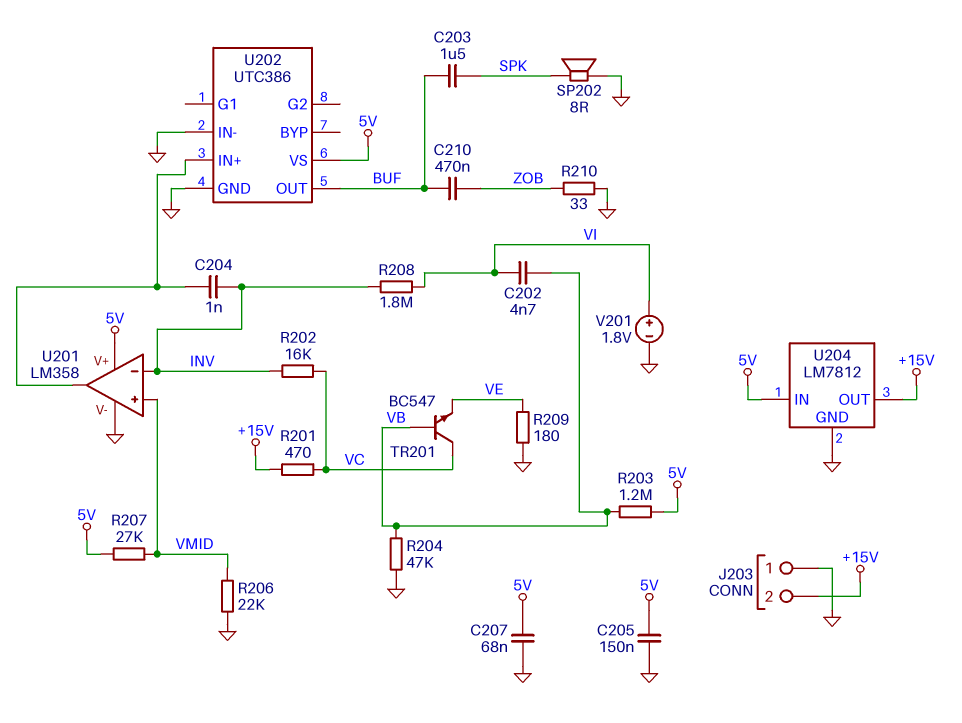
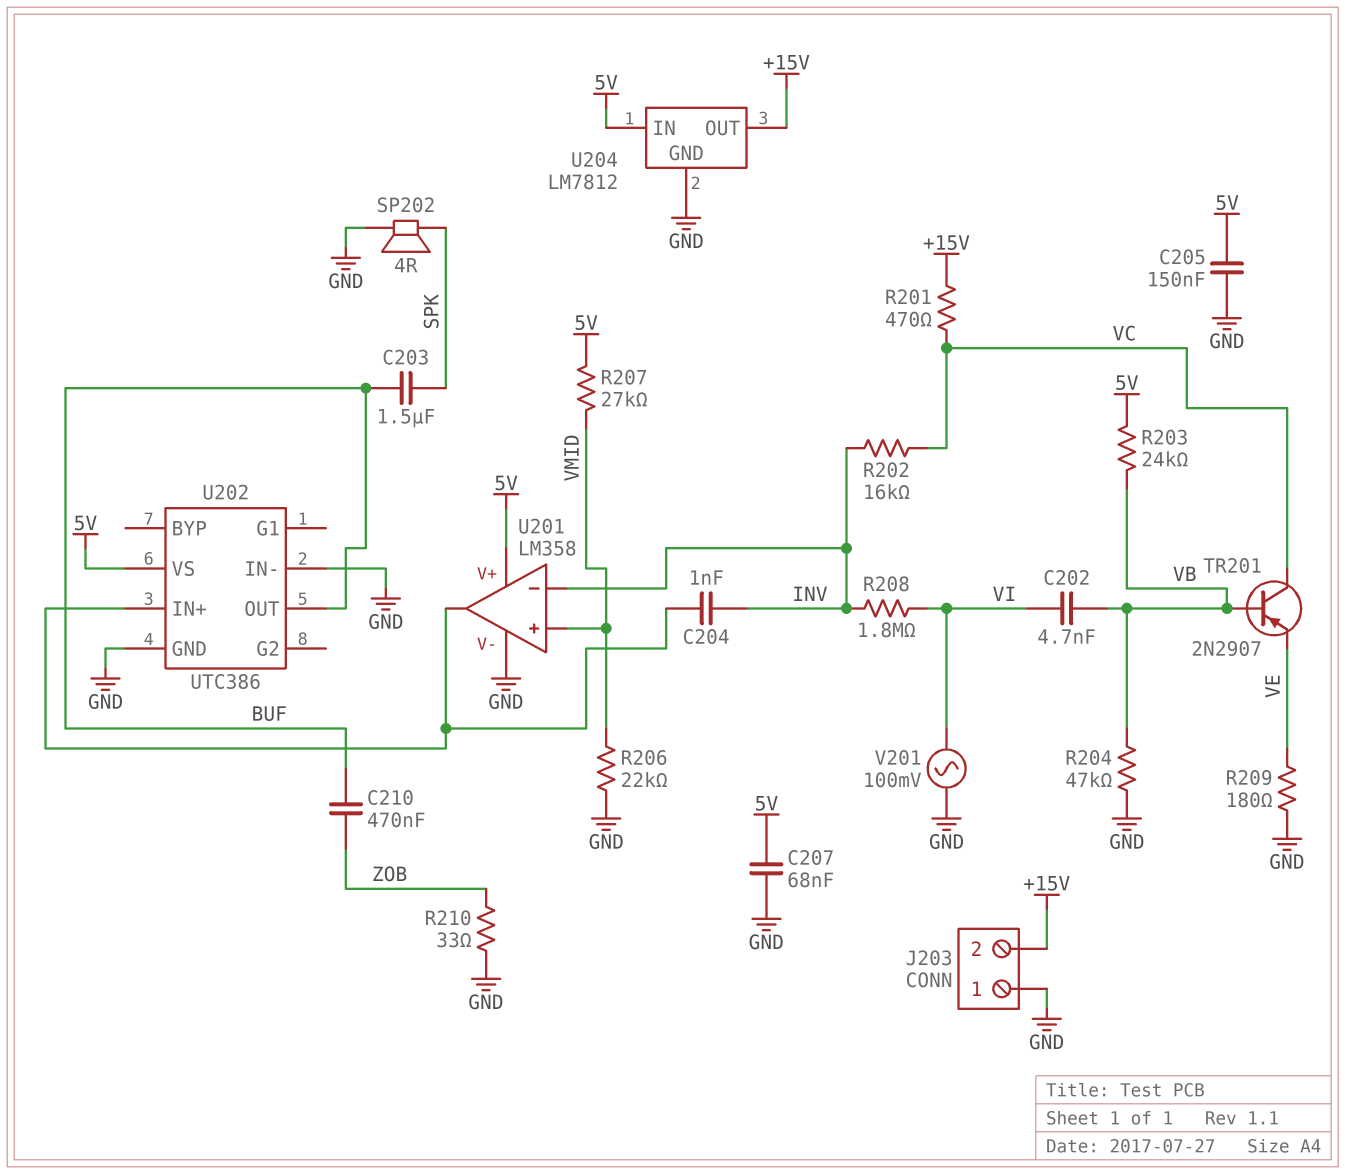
R203: 1.2M (5V, VB) -> 24k (5V, VB)
SP202: speaker 8R (GND, SPK) -> speaker 4R (GND, SPK)
TR201: NPN BC547 (B VB, C VC, E VE) -> PNP 2N2907 (B VB, C VC, E VE)
V201: 1.8V (plus VI, minus GND) -> AC 100mV (GND, VI)

